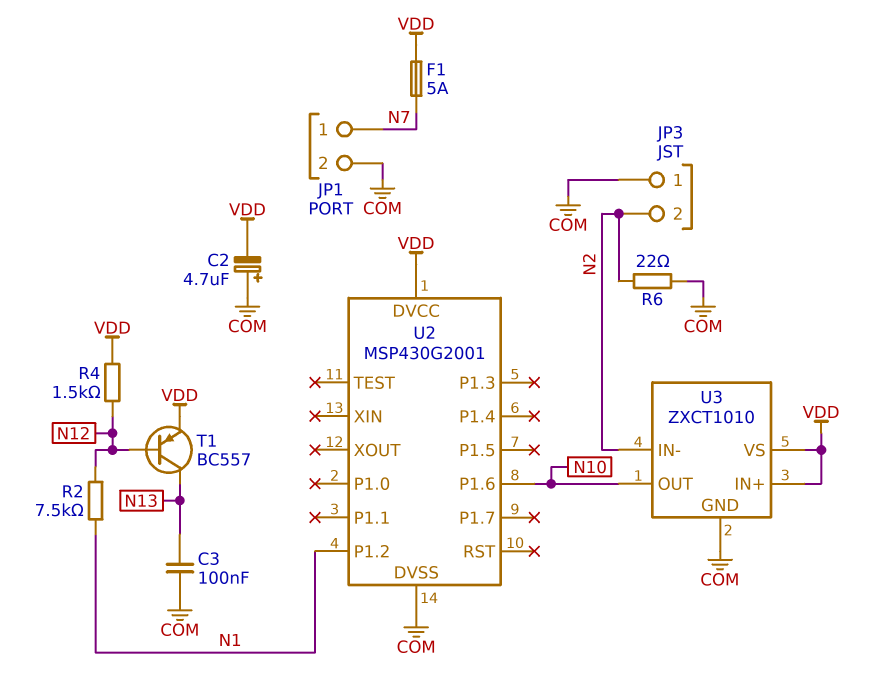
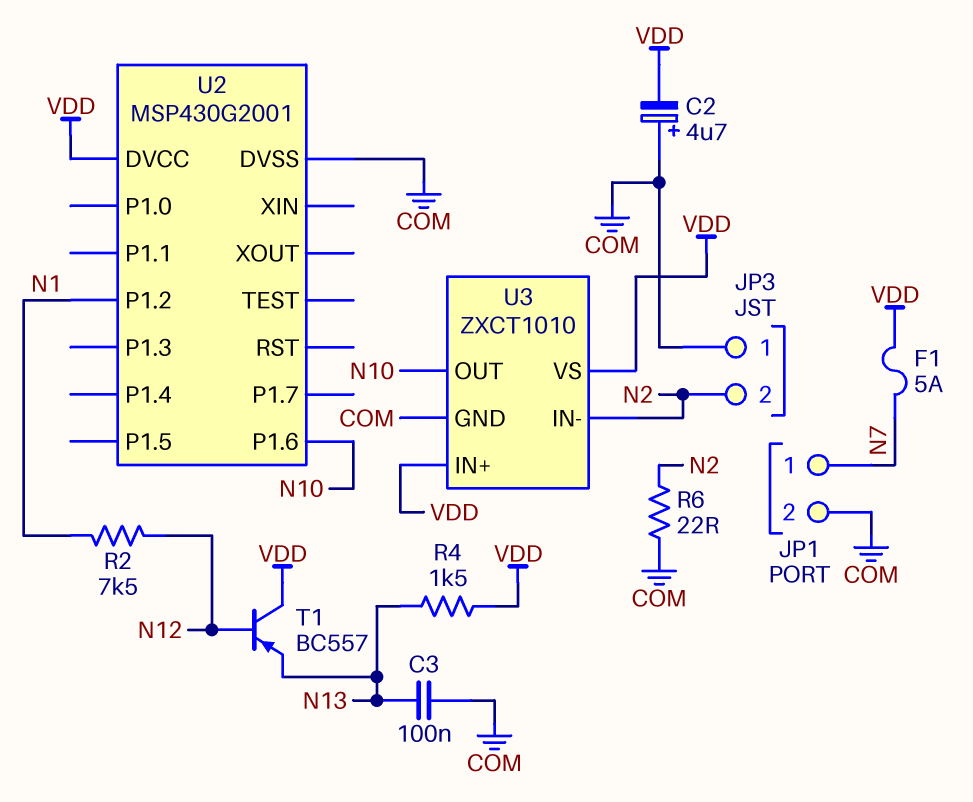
R4: 1.5k (N12, VDD) -> 1.5k (N13, VDD)
T1: PNP BC557 (B N12, C N13, E VDD) -> PNP BC557 (B N12, C VDD, E N13)

